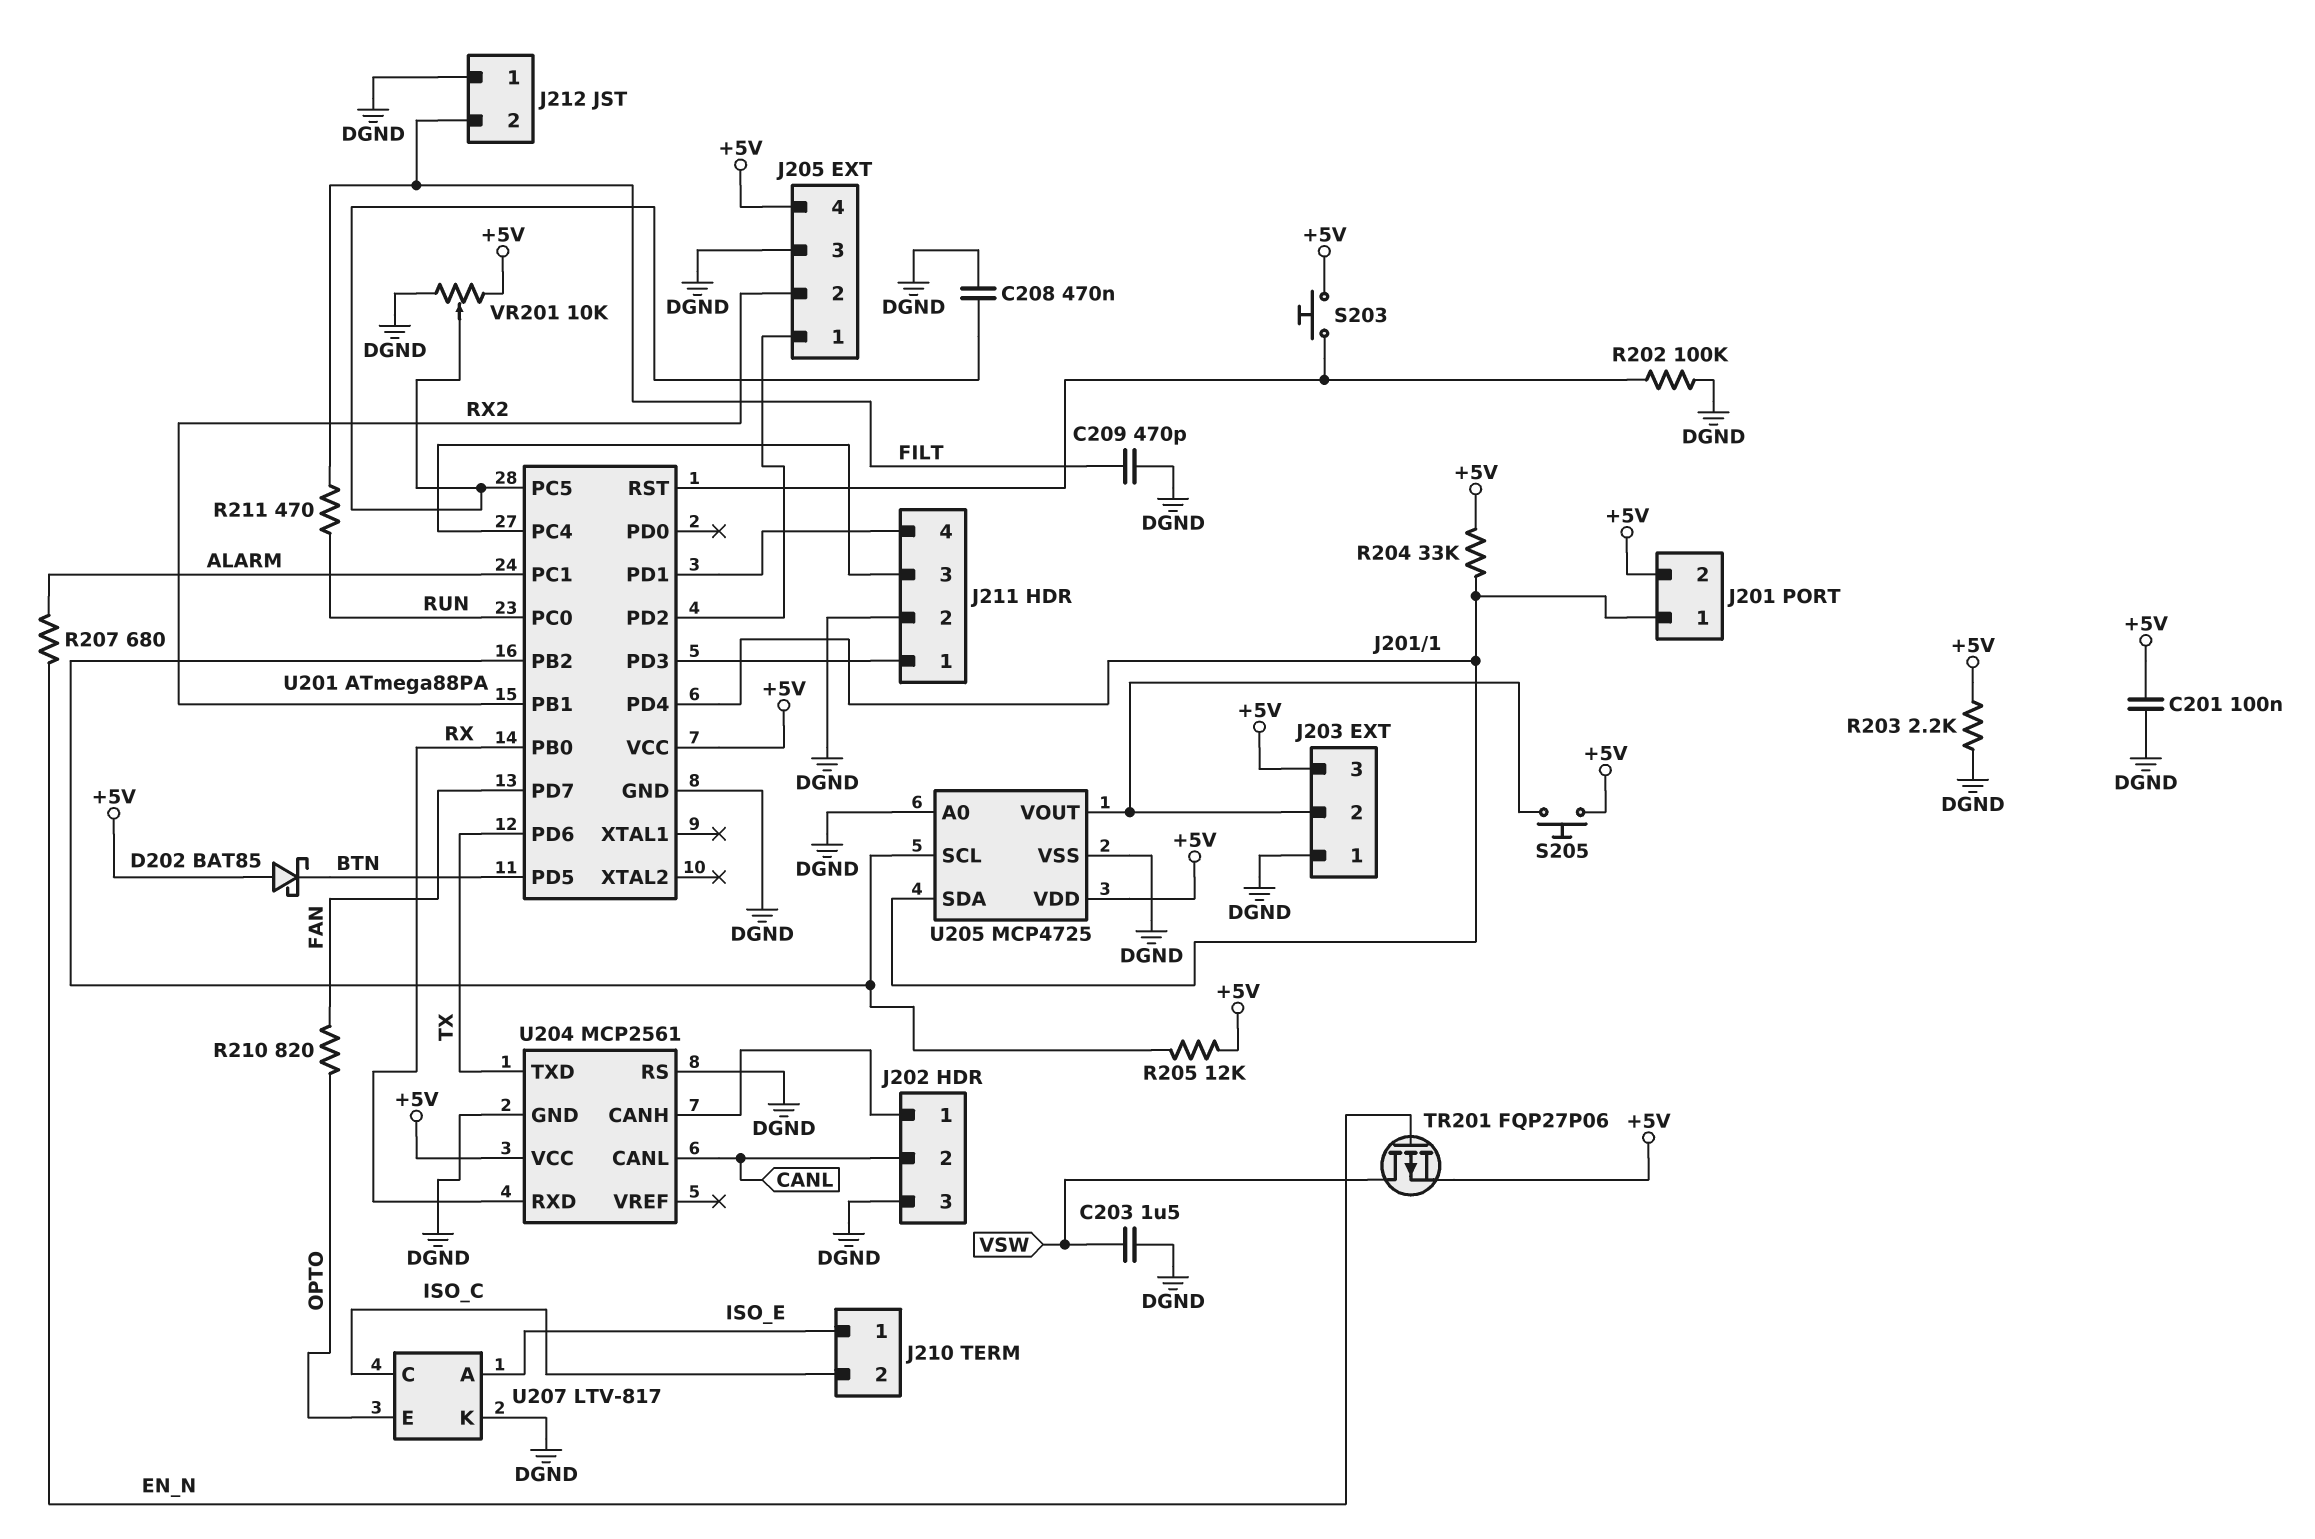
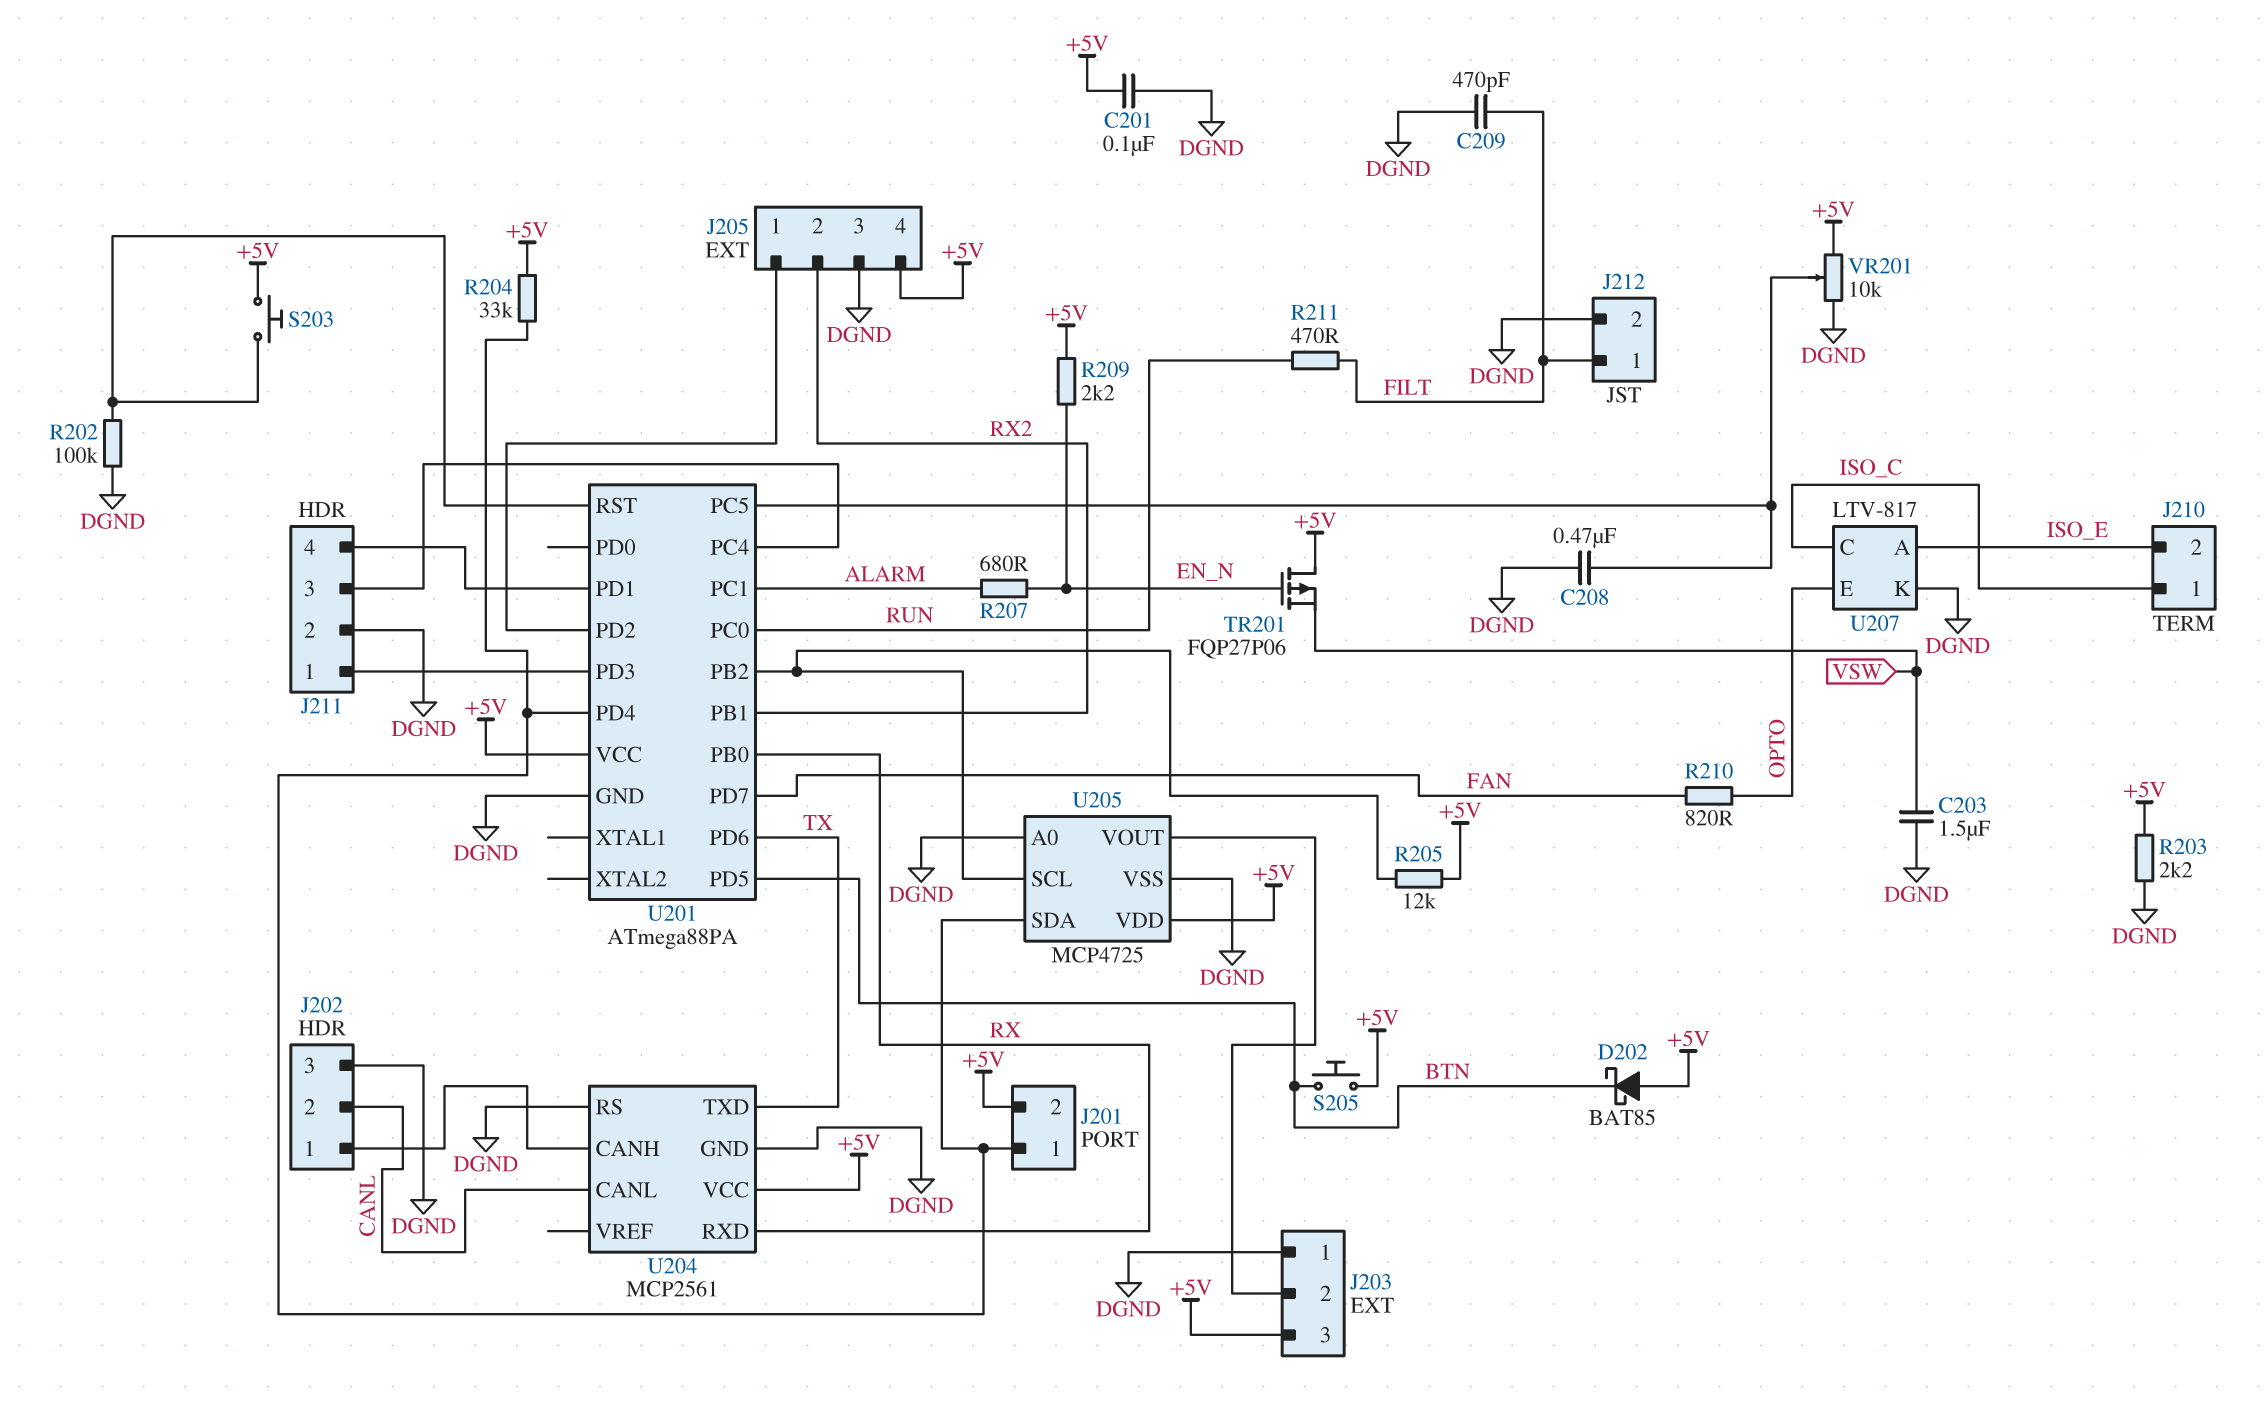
J210 pin 1: ISO_E -> ISO_C
J210 pin 2: ISO_C -> ISO_E
J212 pin 1: DGND -> FILT
J212 pin 2: FILT -> DGND
R209: none -> 2.2k (+5V, EN_N)
S205: button (+5V, J203/2) -> button (+5V, BTN)
TR201: PMOS FQP27P06 (G EN_N, D VSW, S +5V) -> PMOS FQP27P06 (G EN_N, D +5V, S VSW)

